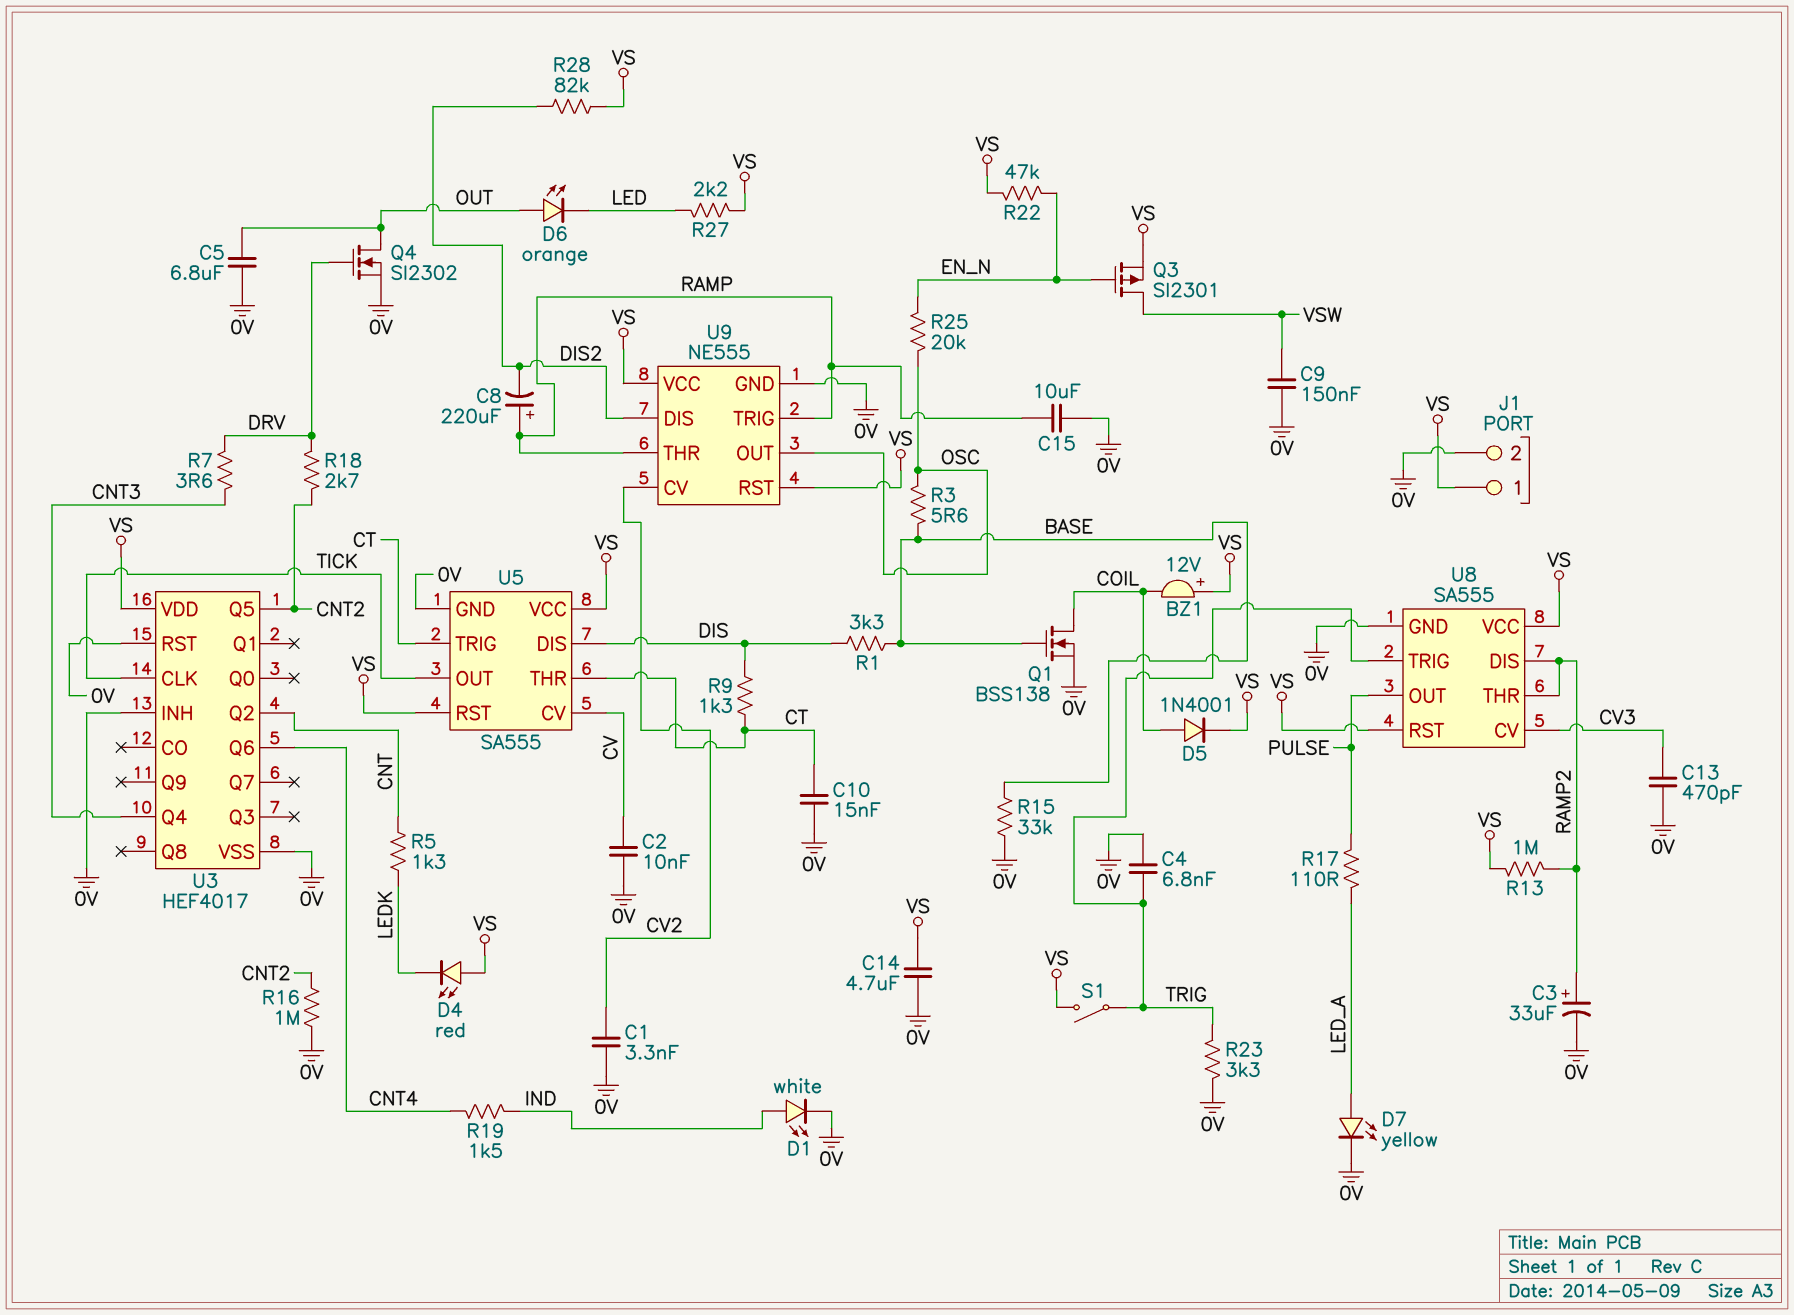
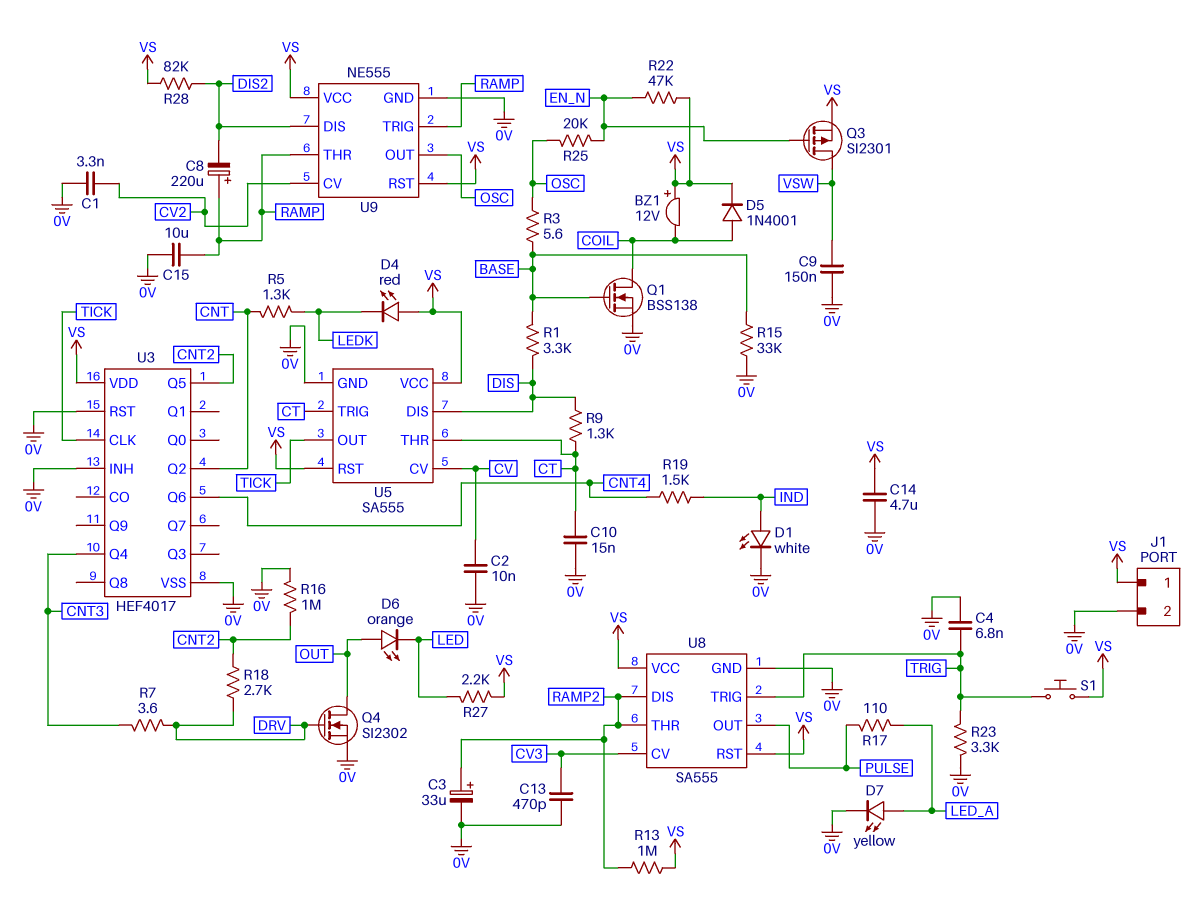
C5: 6.8uF (0V, OUT) -> none
S1: switch (TRIG, VS) -> button (TRIG, VS)

